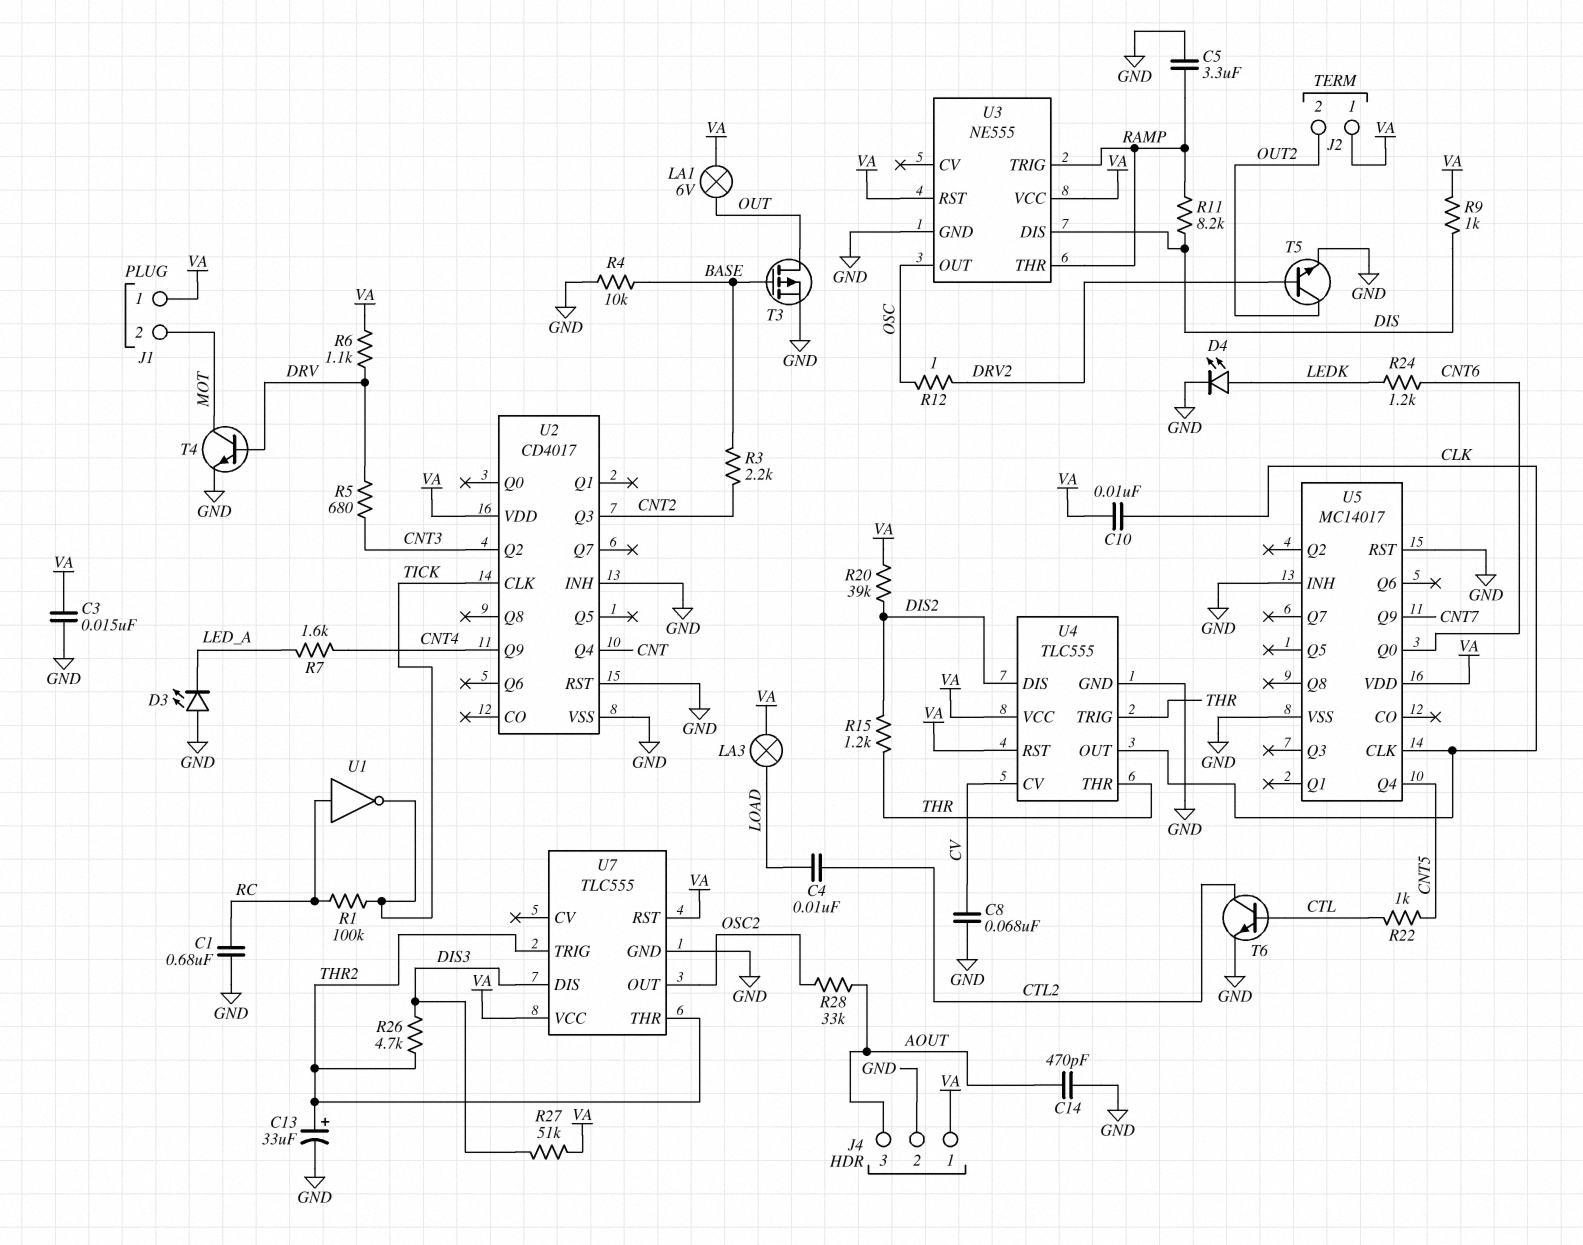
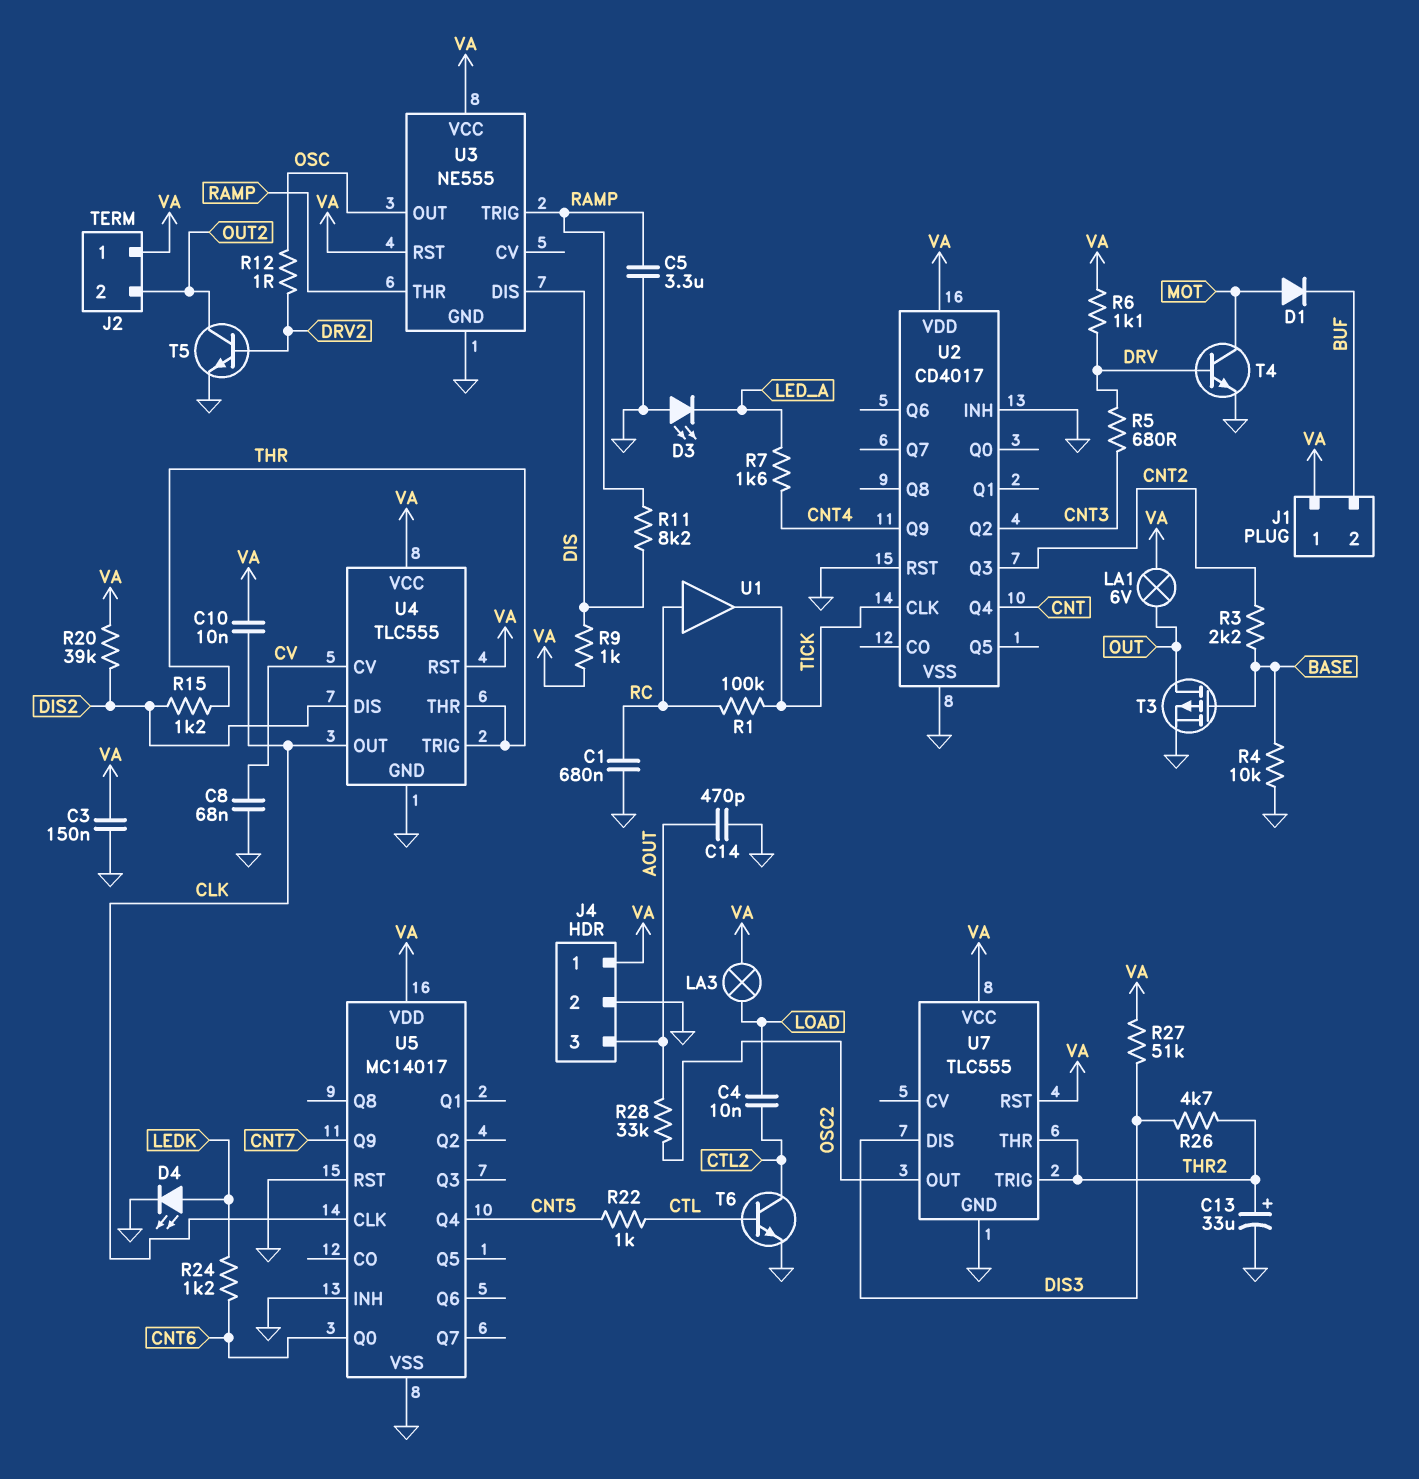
C3: 15nF (GND, VA) -> 150nF (GND, VA)
D1: none -> diode (A MOT, K BUF)
J1 pin 2: MOT -> BUF
U1: NOT (in RC, out TICK) -> buffer (in RC, out TICK)

